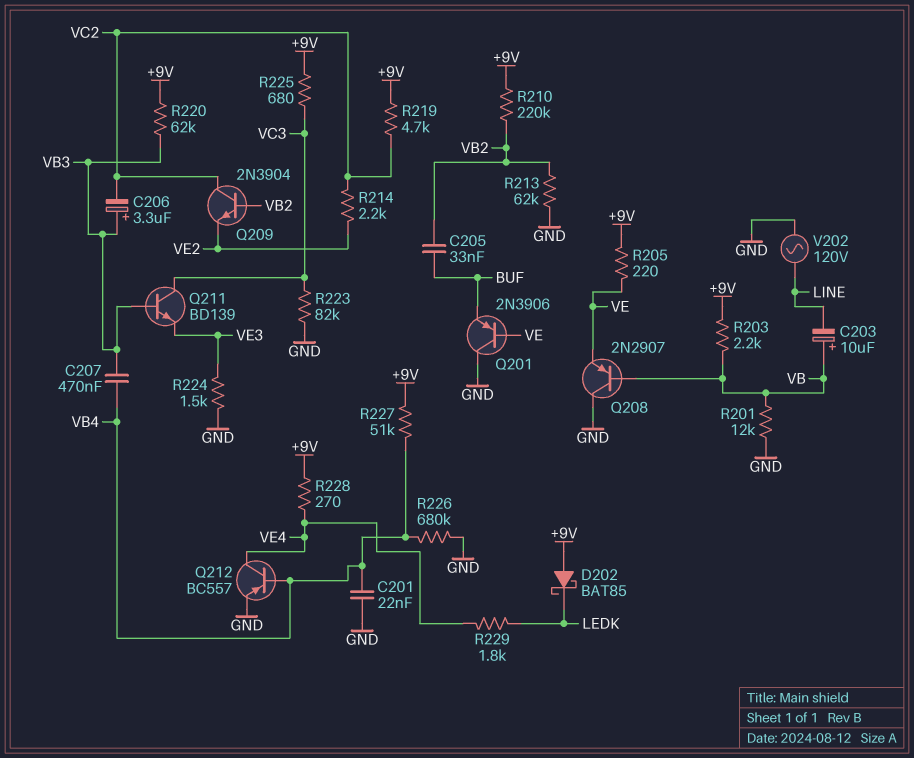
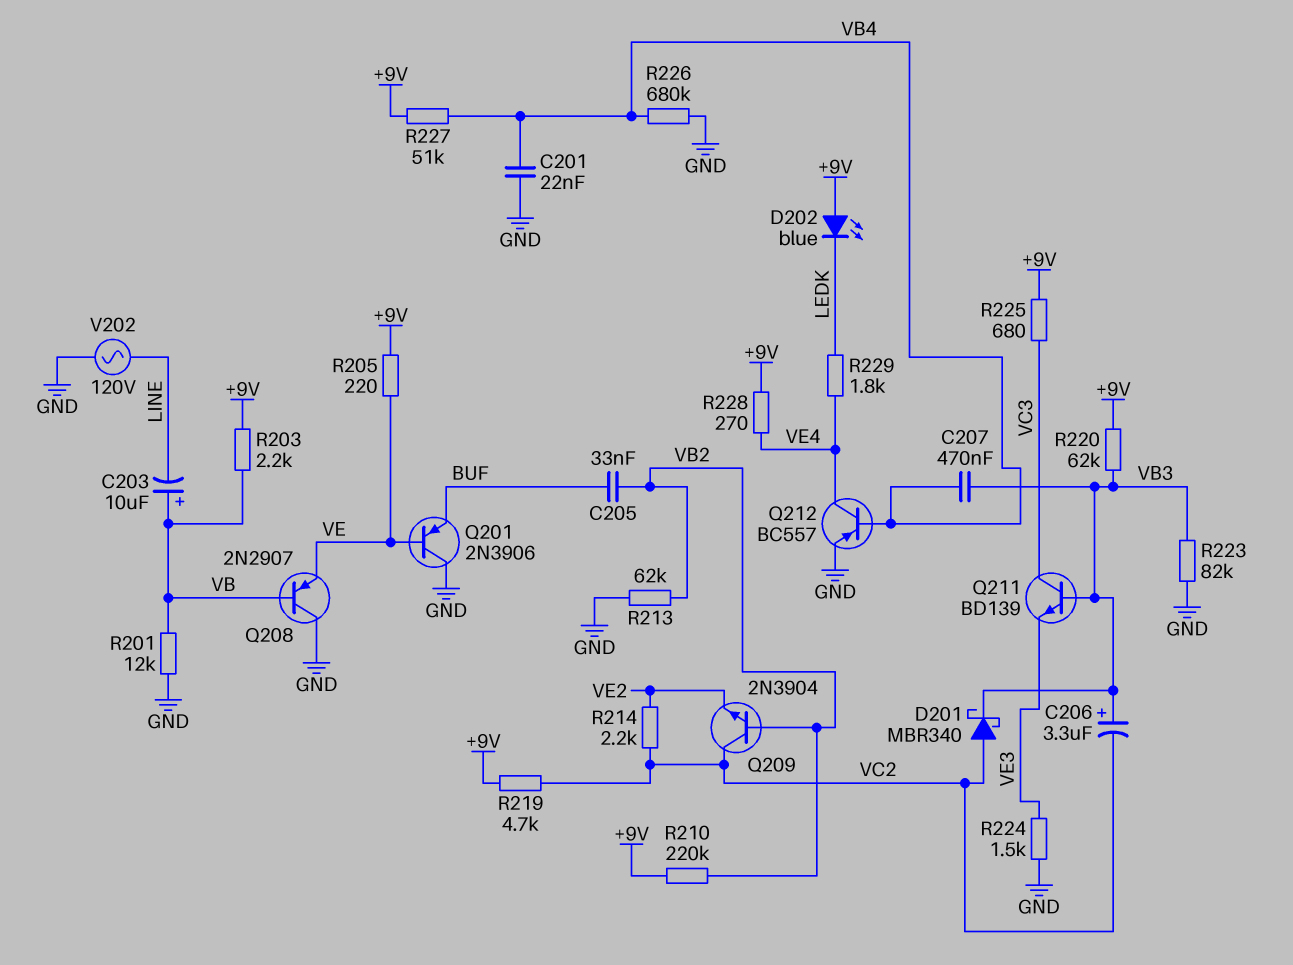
D201: none -> schottky MBR340 (A VC2, K VB3)
D202: schottky BAT85 (A +9V, K LEDK) -> LED blue (A +9V, K LEDK)
R223: 82k (GND, VC3) -> 82k (GND, VB3)

